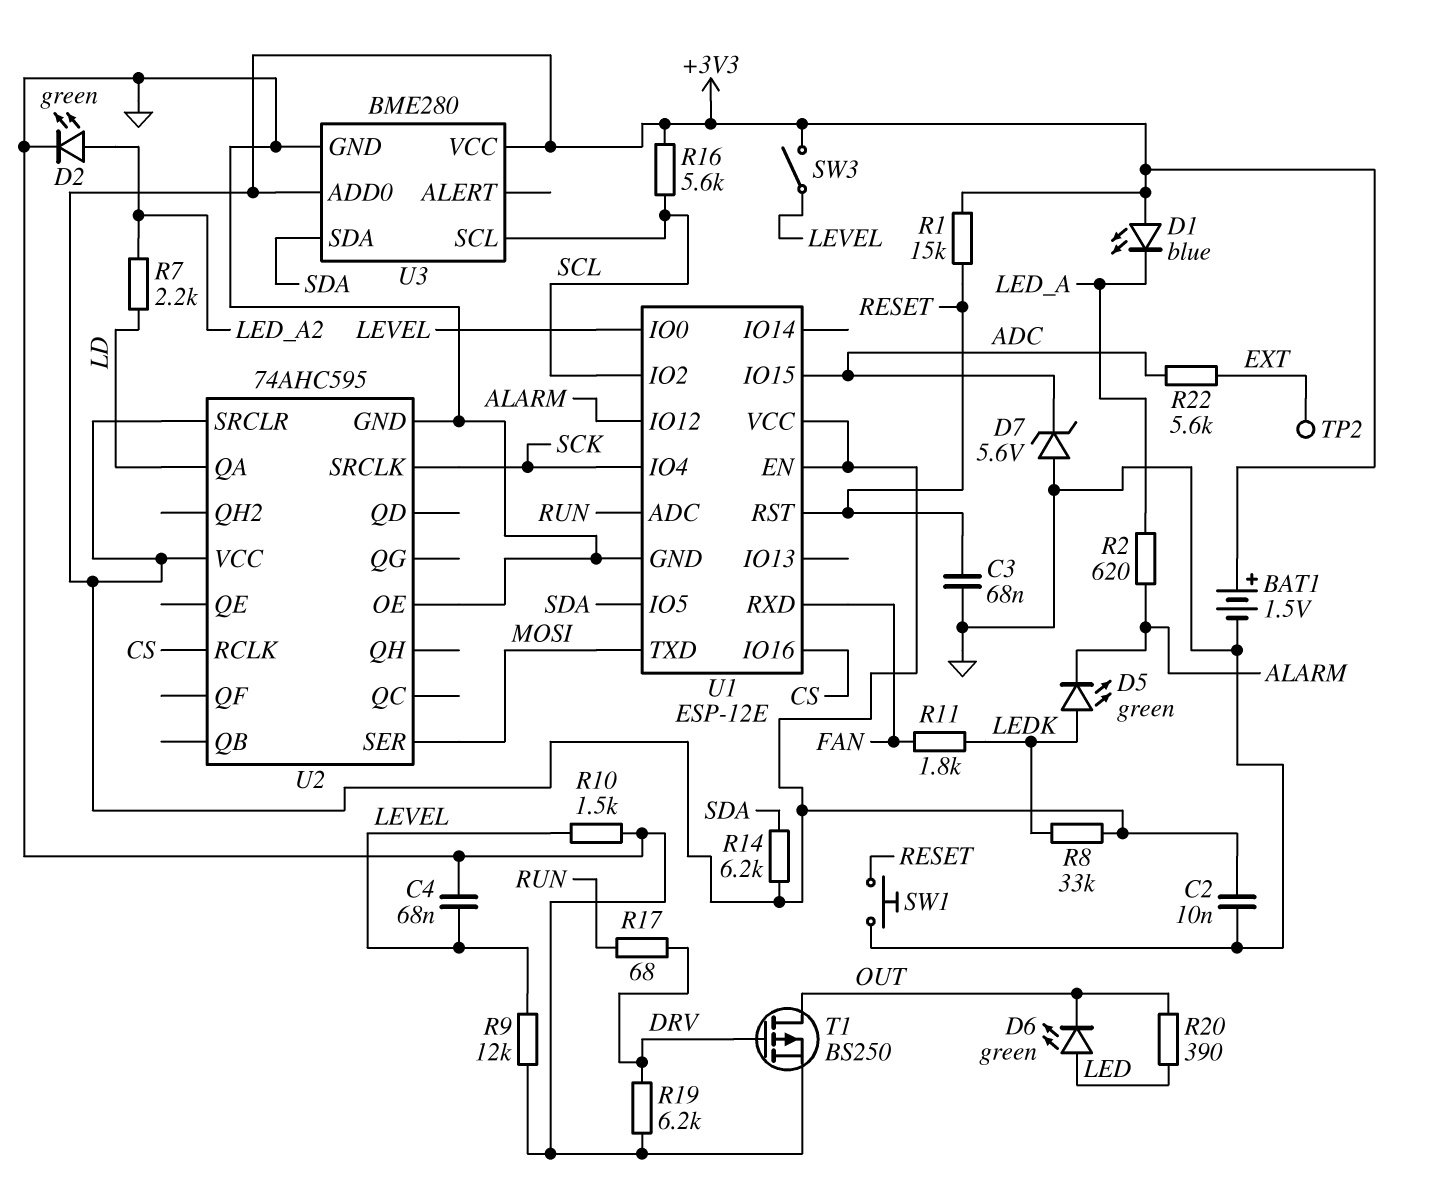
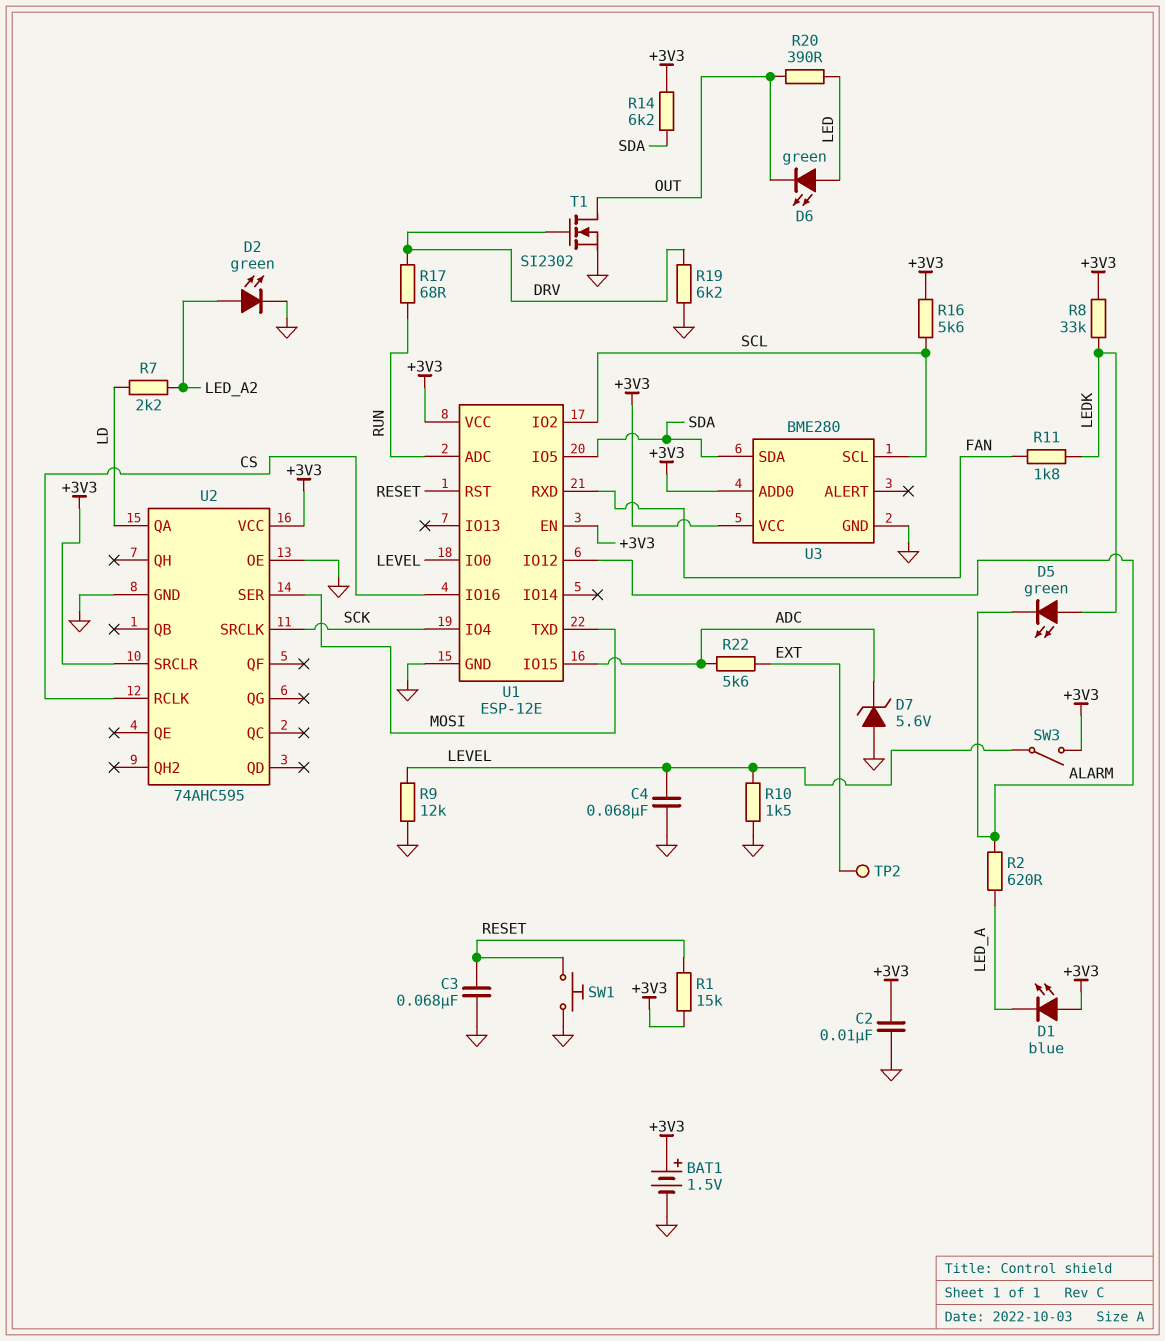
T1: PMOS BS250 (G DRV, D OUT, S GND) -> NMOS SI2302 (G DRV, D OUT, S GND)

